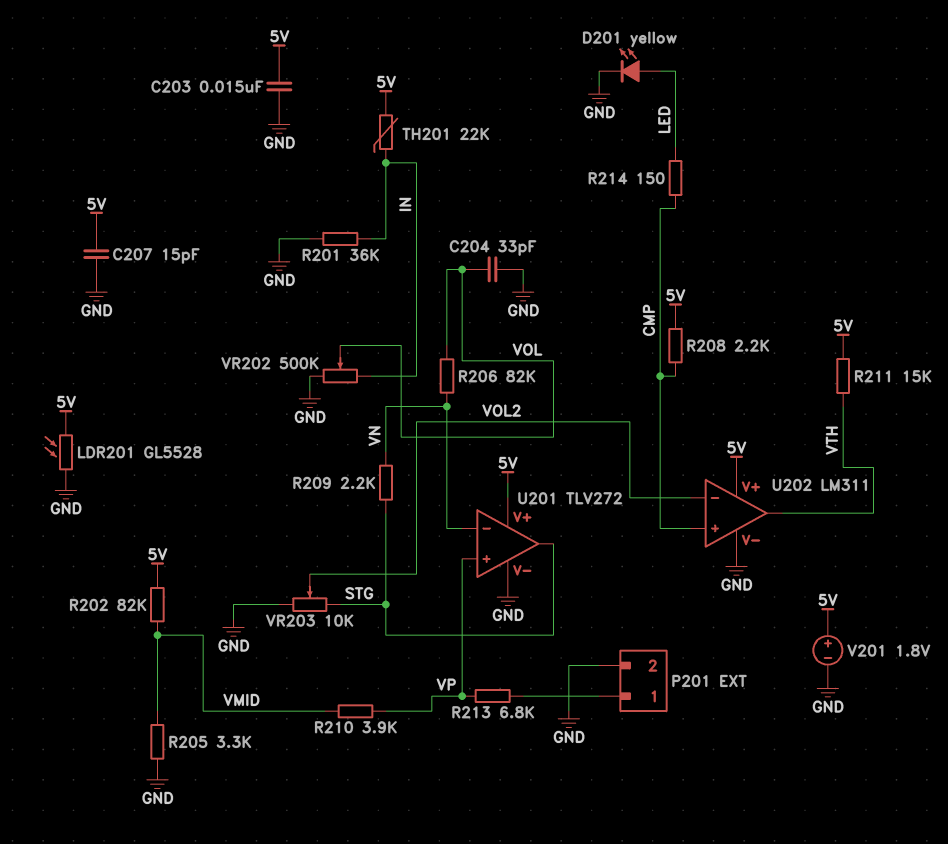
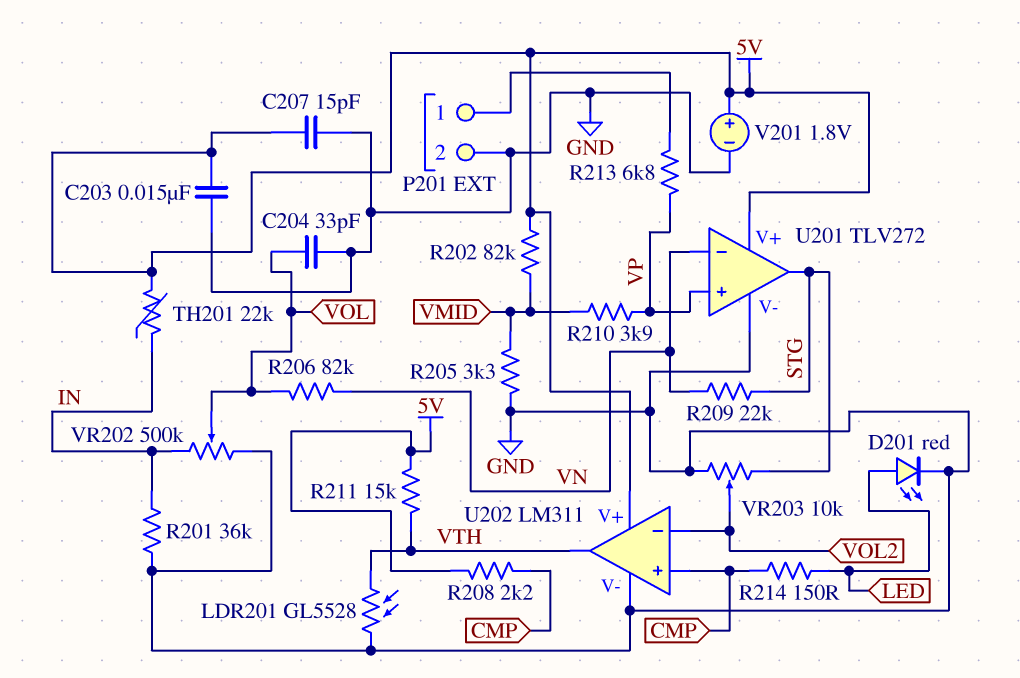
D201: LED yellow (A LED, K GND) -> LED red (A LED, K GND)
LDR201: GL5528 (5V, GND) -> GL5528 (GND, VTH)
R209: 2.2k (STG, VN) -> 22k (STG, VN)

